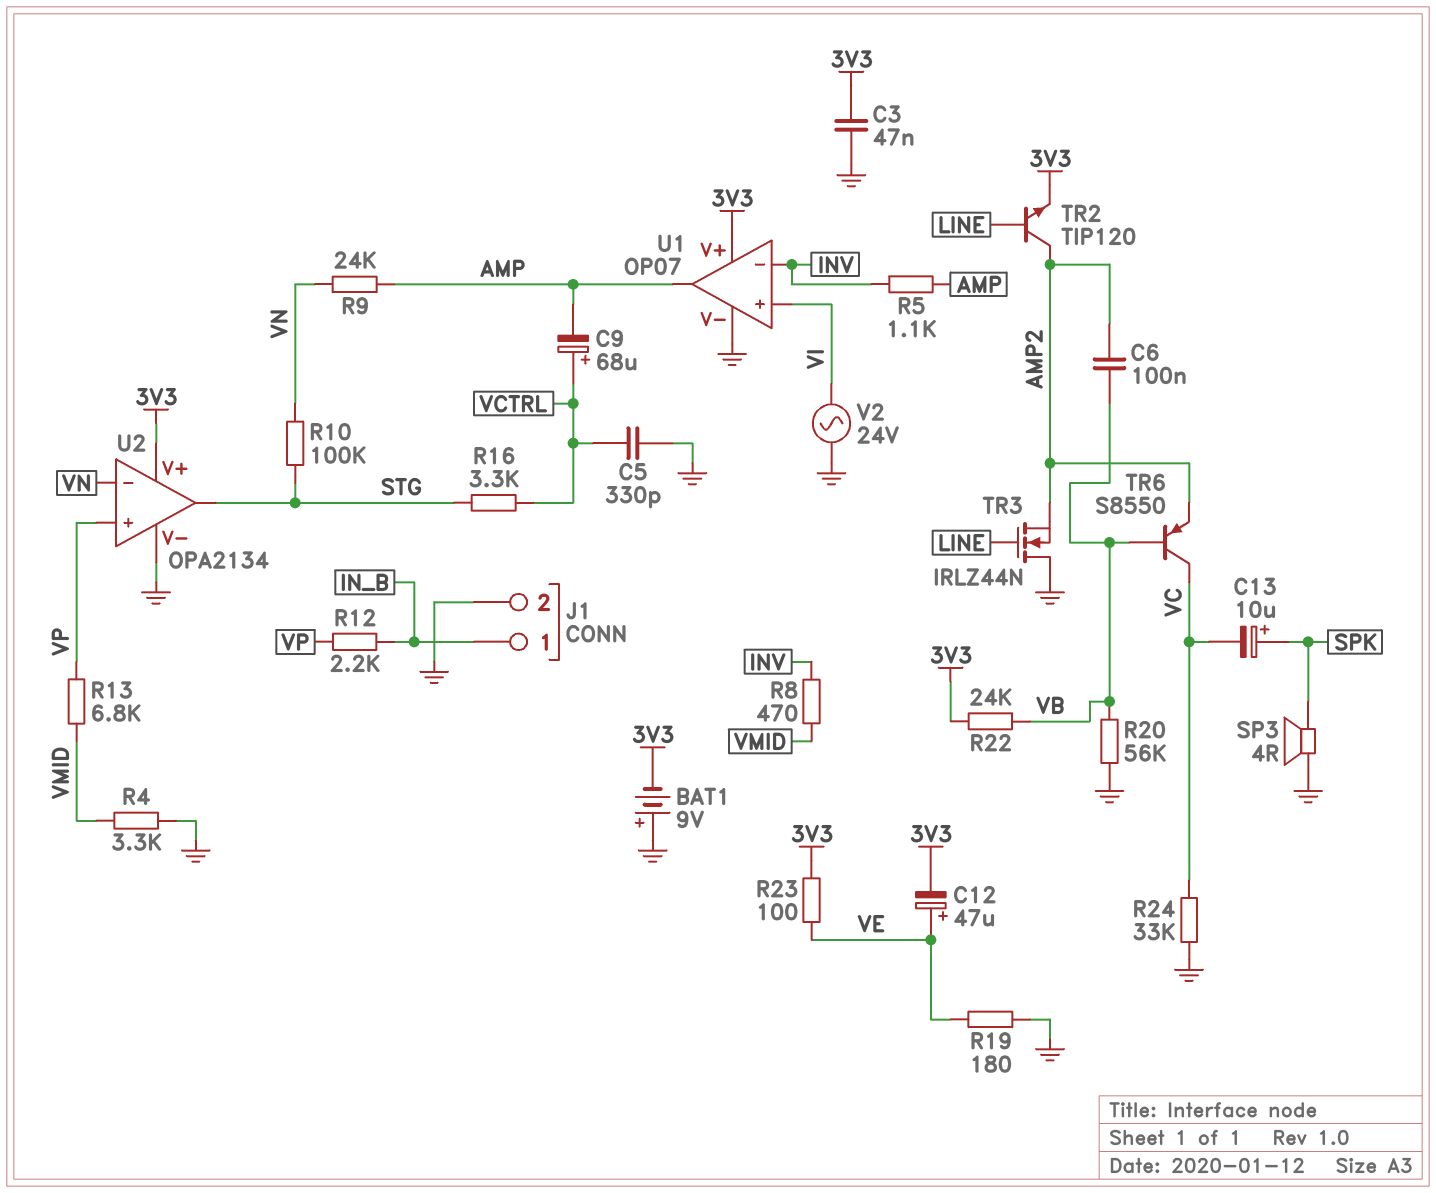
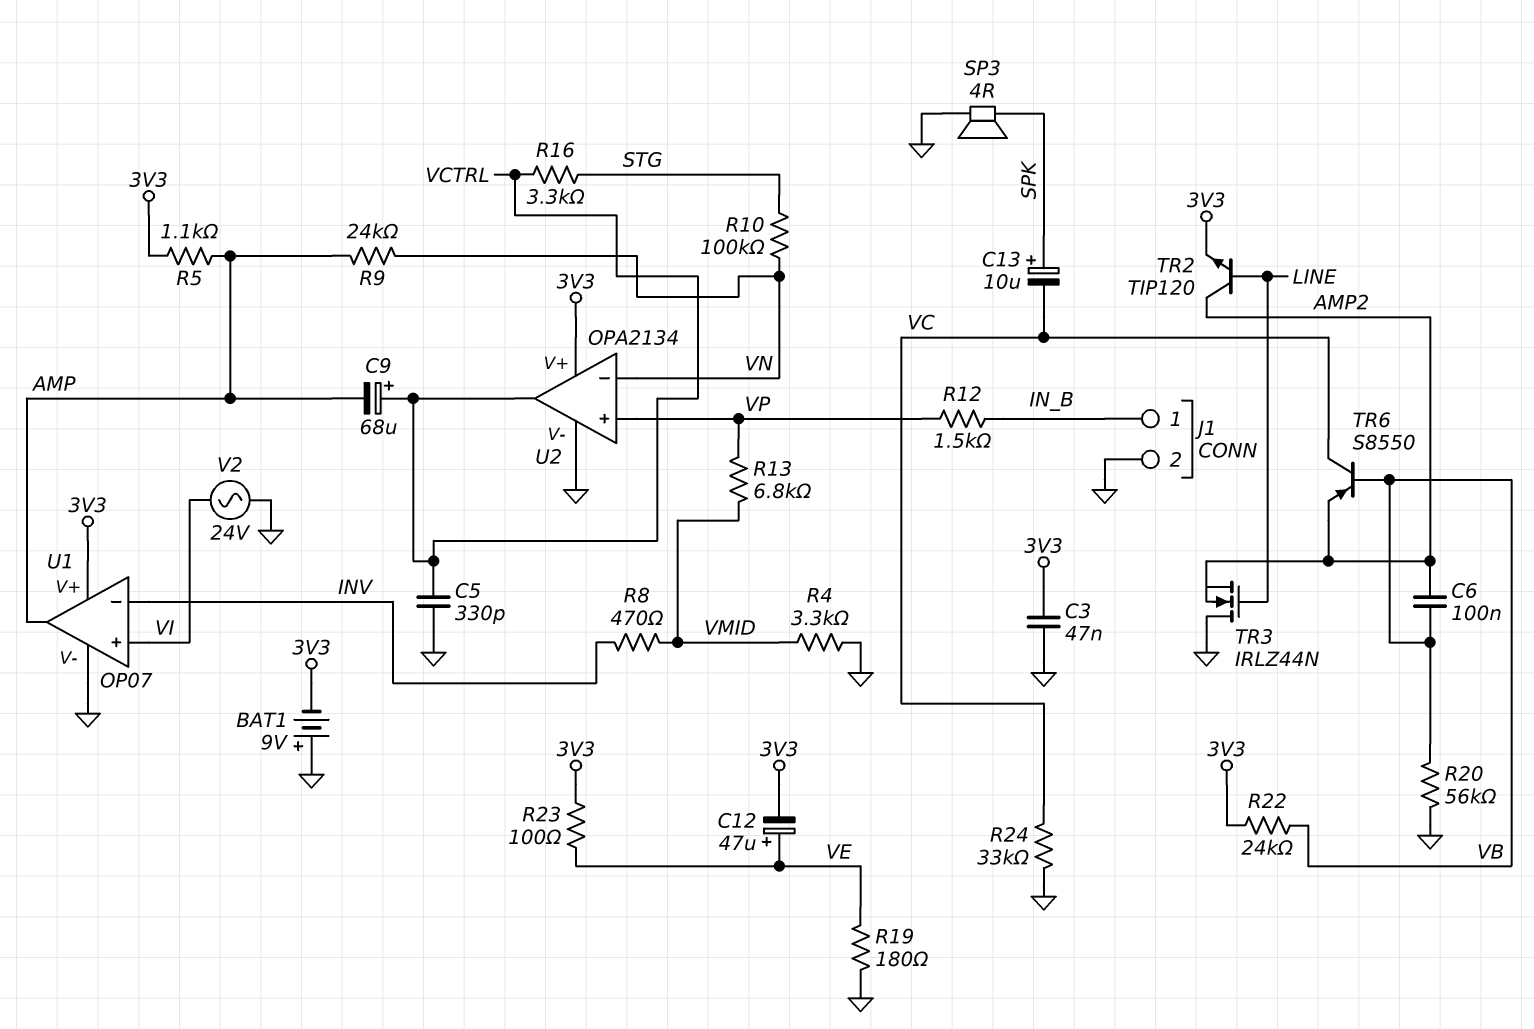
R5: 1.1k (AMP, INV) -> 1.1k (3V3, AMP)
R12: 2.2k (IN_B, VP) -> 1.5k (IN_B, VP)
U2 pin out: STG -> VCTRL

